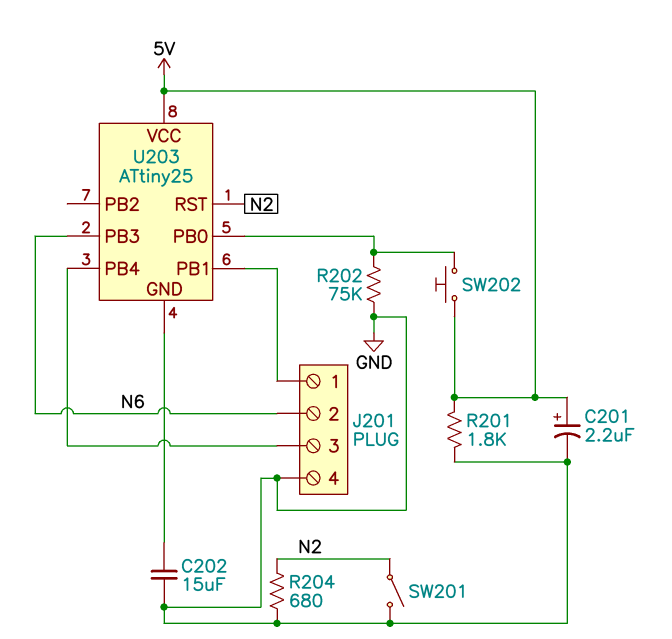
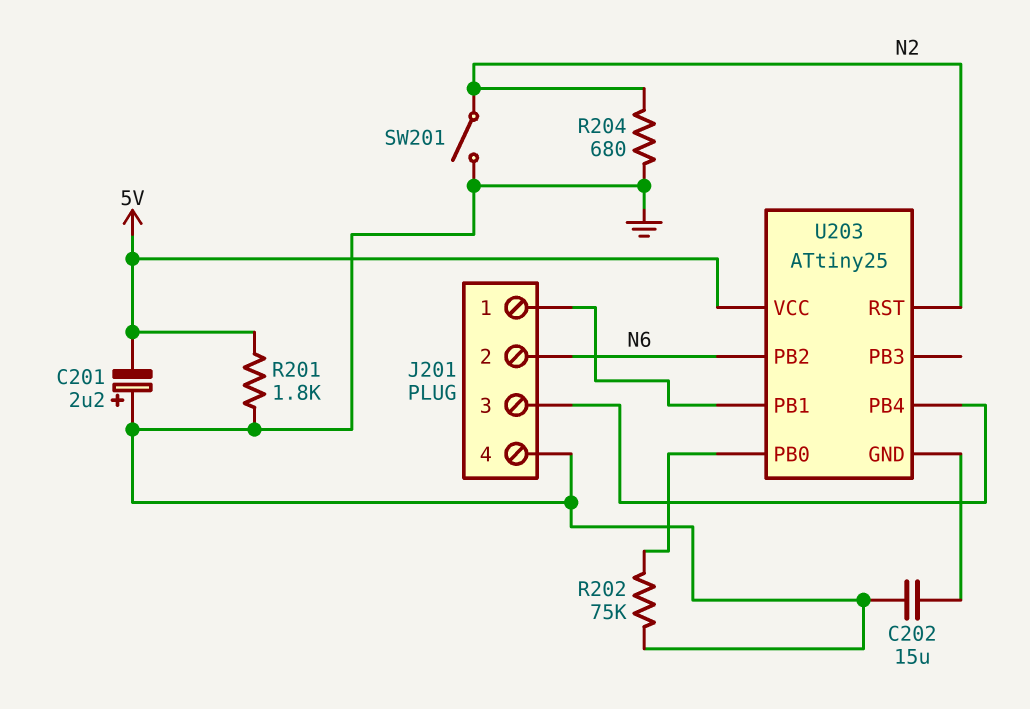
C201: 2.2uF (plus 5V, minus GND) -> 2.2uF (plus GND, minus 5V)
SW202: button (5V, U203/PB0) -> none
U203 pin PB2: none -> N6
U203 pin PB3: N6 -> none

